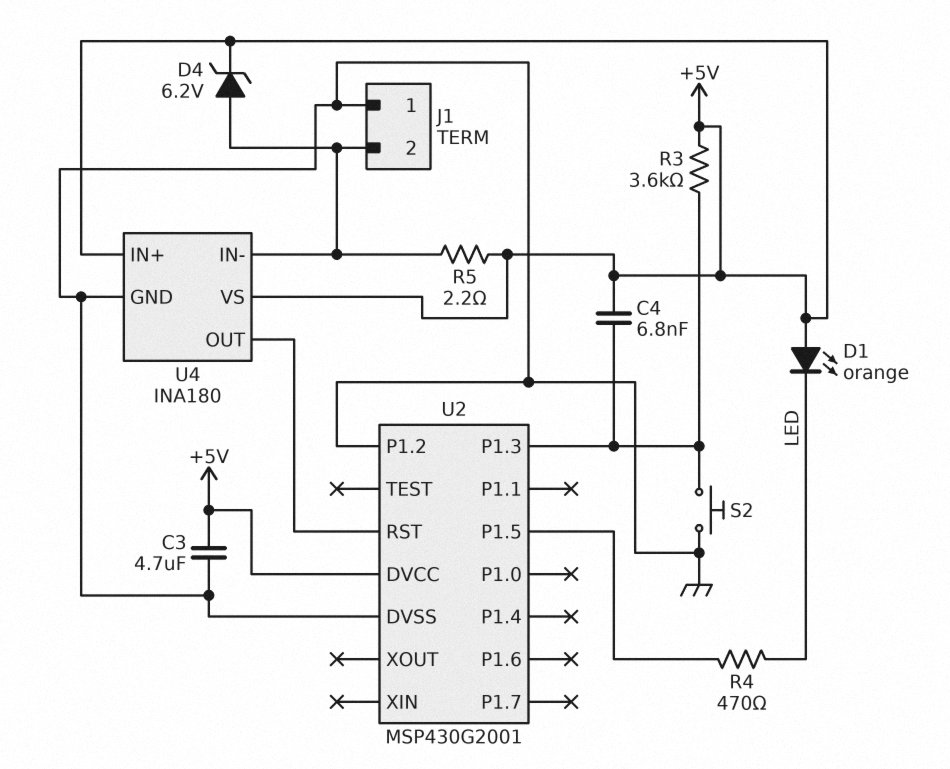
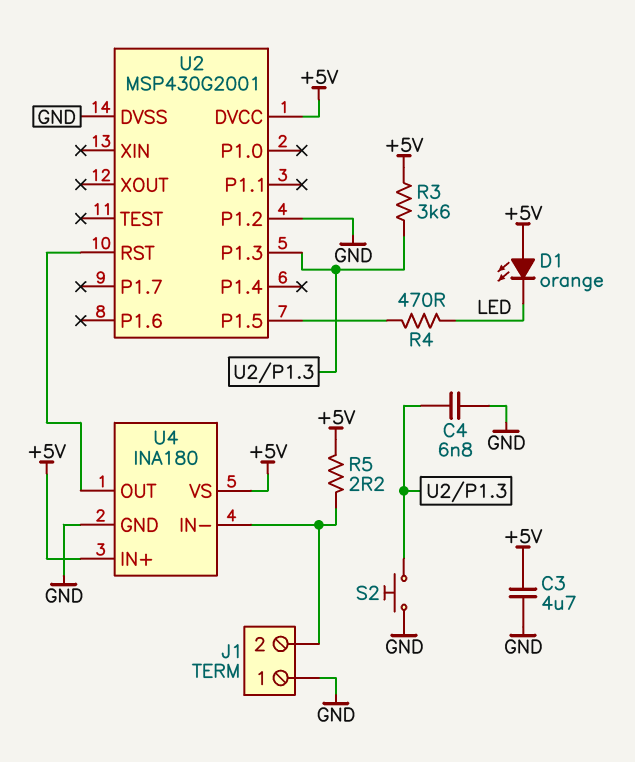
C4: 6.8nF (+5V, U2/P1.3) -> 6.8nF (GND, U2/P1.3)
D4: zener 6.2V (A J1/2, K +5V) -> none

